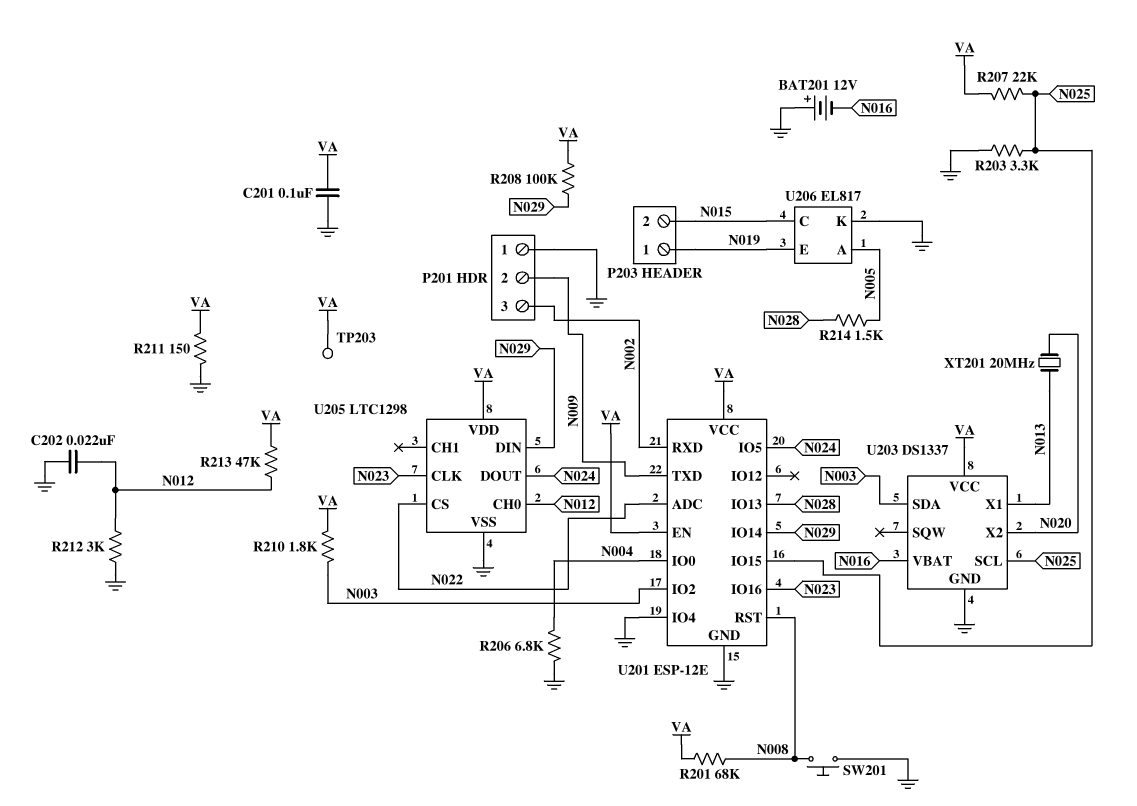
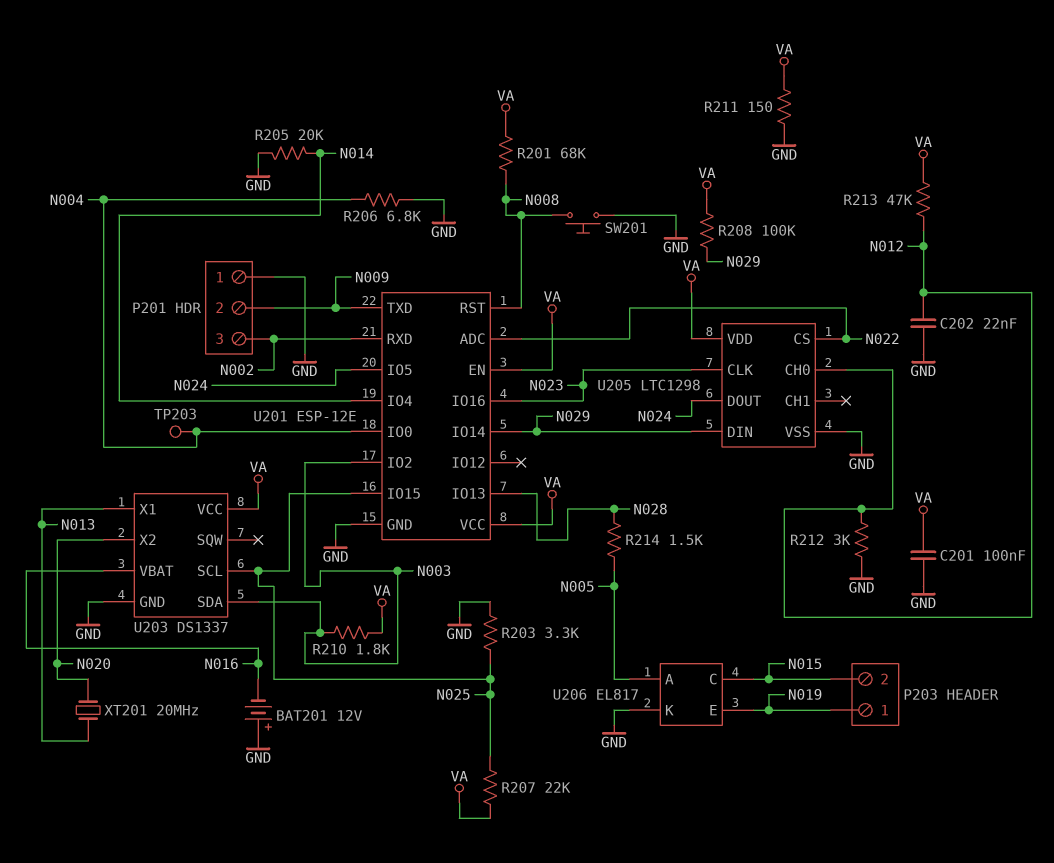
R205: none -> 20k (GND, N014)
TP203: test point (VA) -> test point (N004)
U201 pin IO4: GND -> N014

